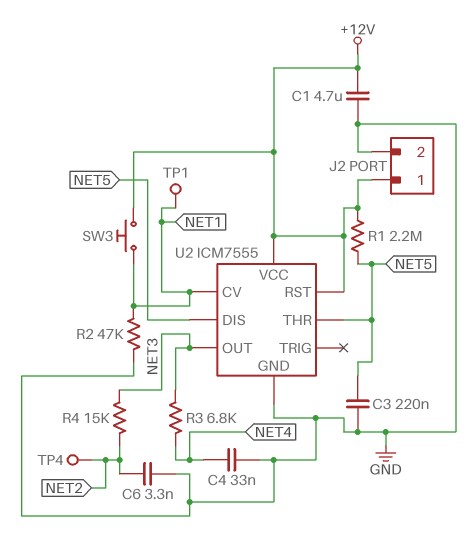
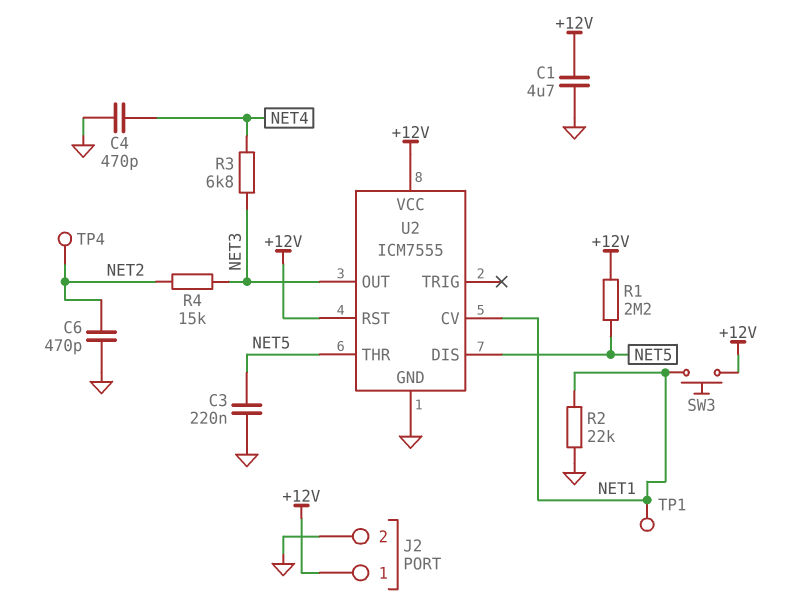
C4: 33nF (GND, NET4) -> 470pF (GND, NET4)
C6: 3.3nF (GND, NET2) -> 470pF (GND, NET2)
R2: 47k (GND, NET1) -> 22k (GND, NET1)

